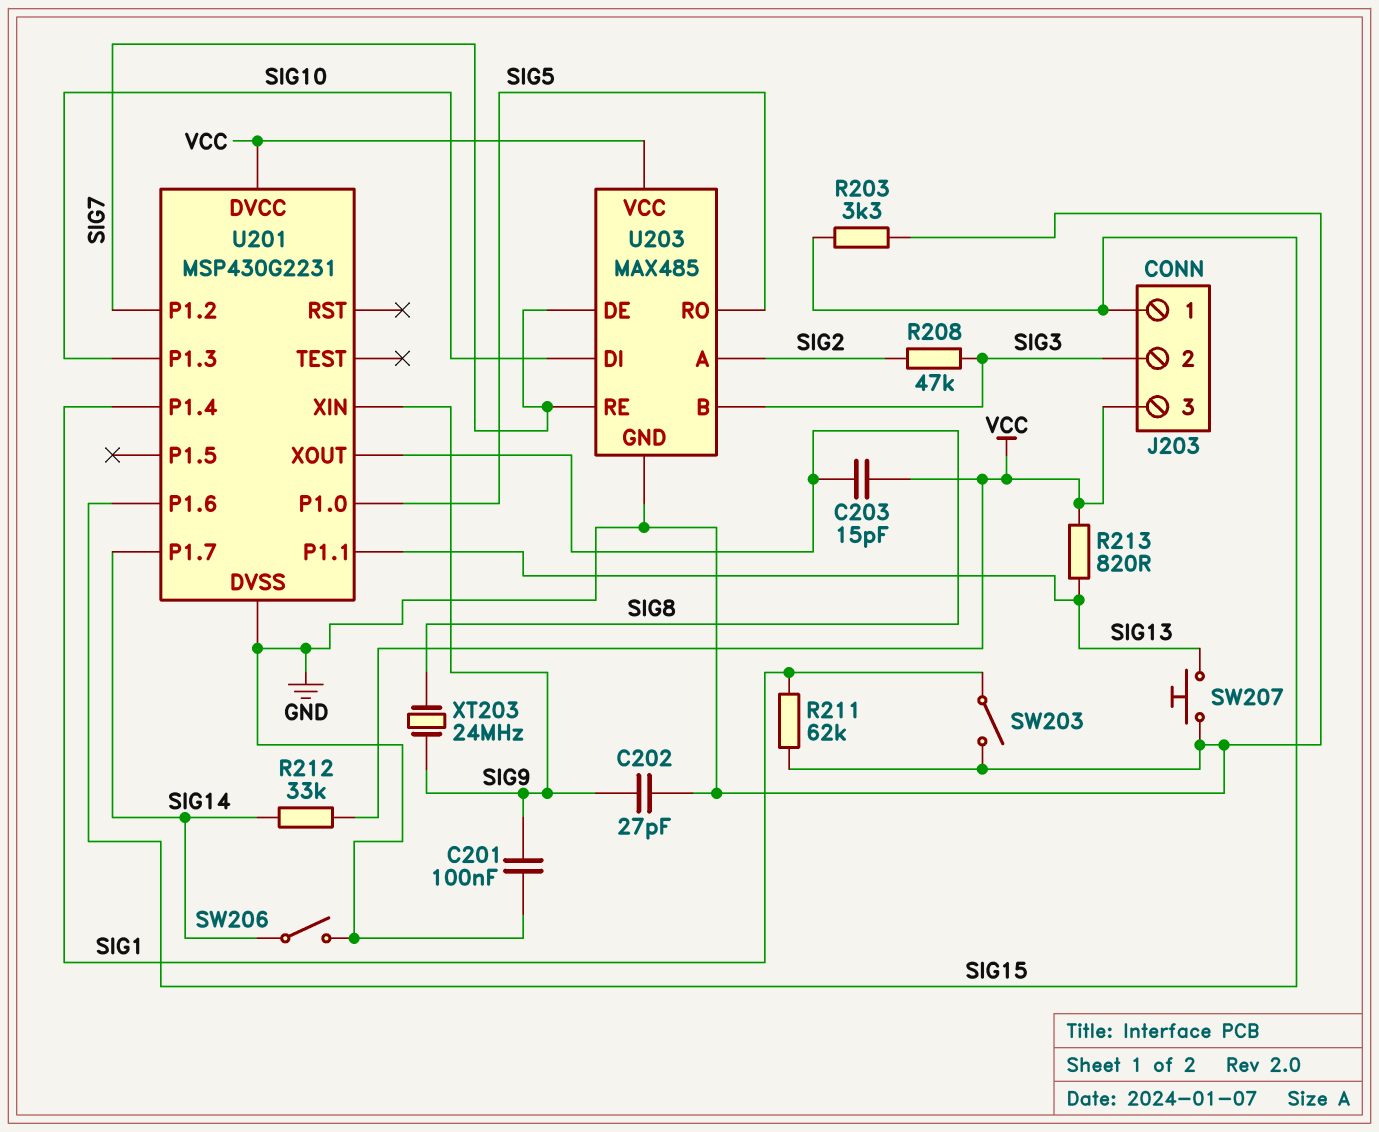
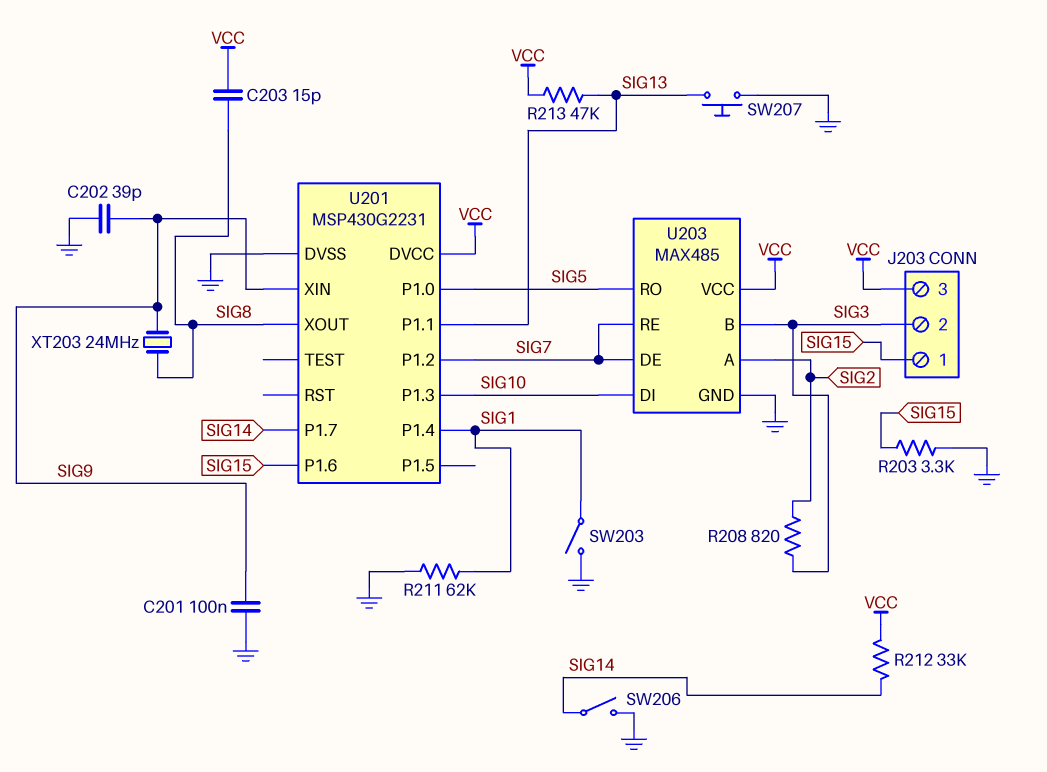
C202: 27pF (GND, SIG9) -> 39pF (GND, SIG9)
R208: 47k (SIG2, SIG3) -> 820 (SIG2, SIG3)
R213: 820 (SIG13, VCC) -> 47k (SIG13, VCC)

